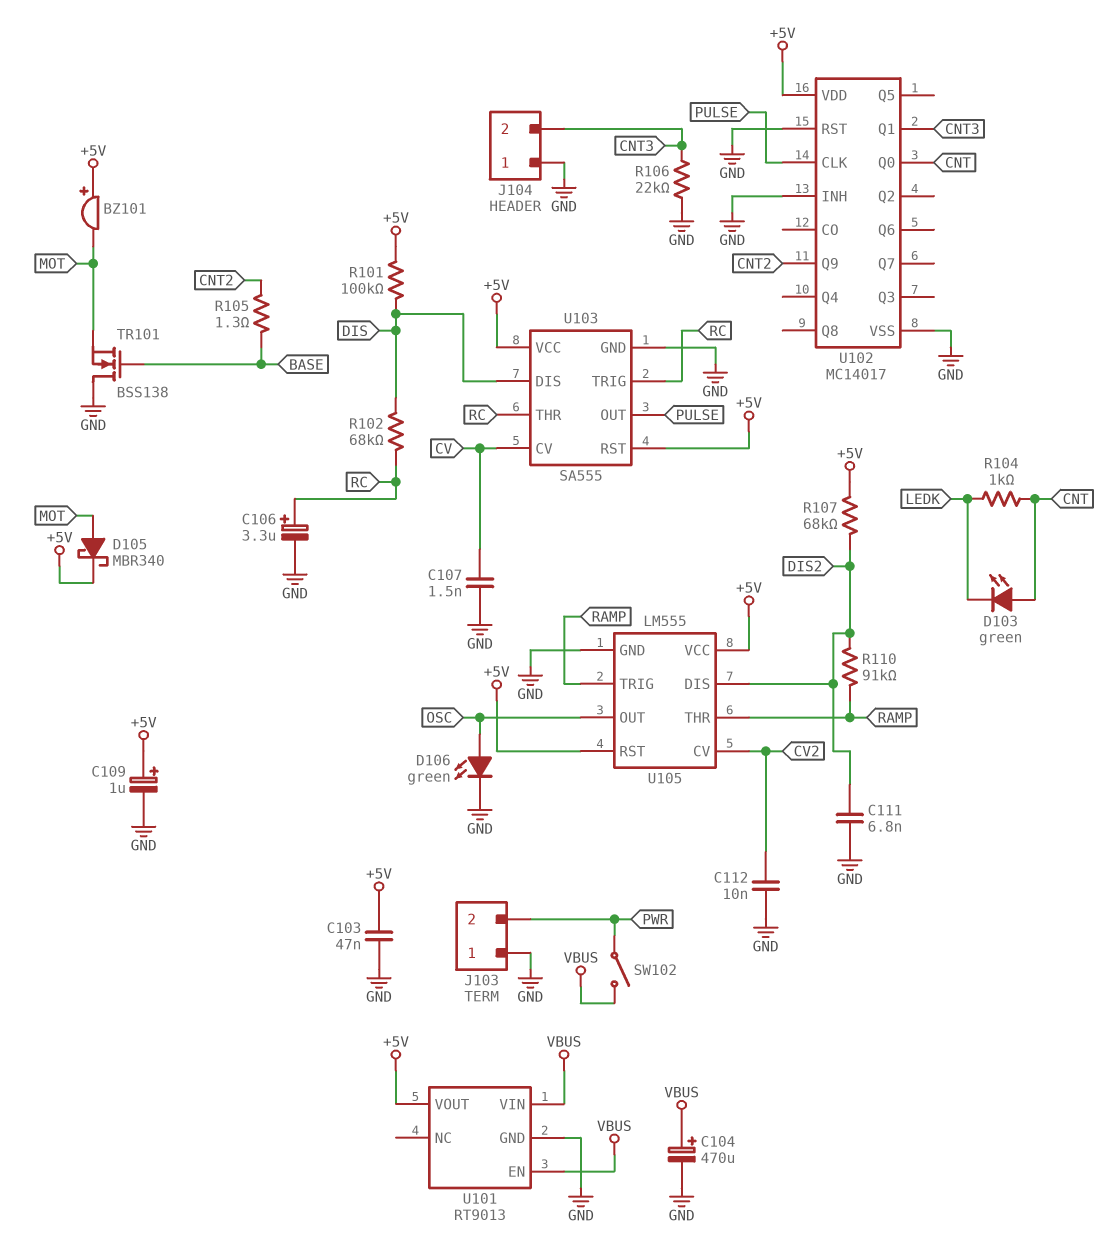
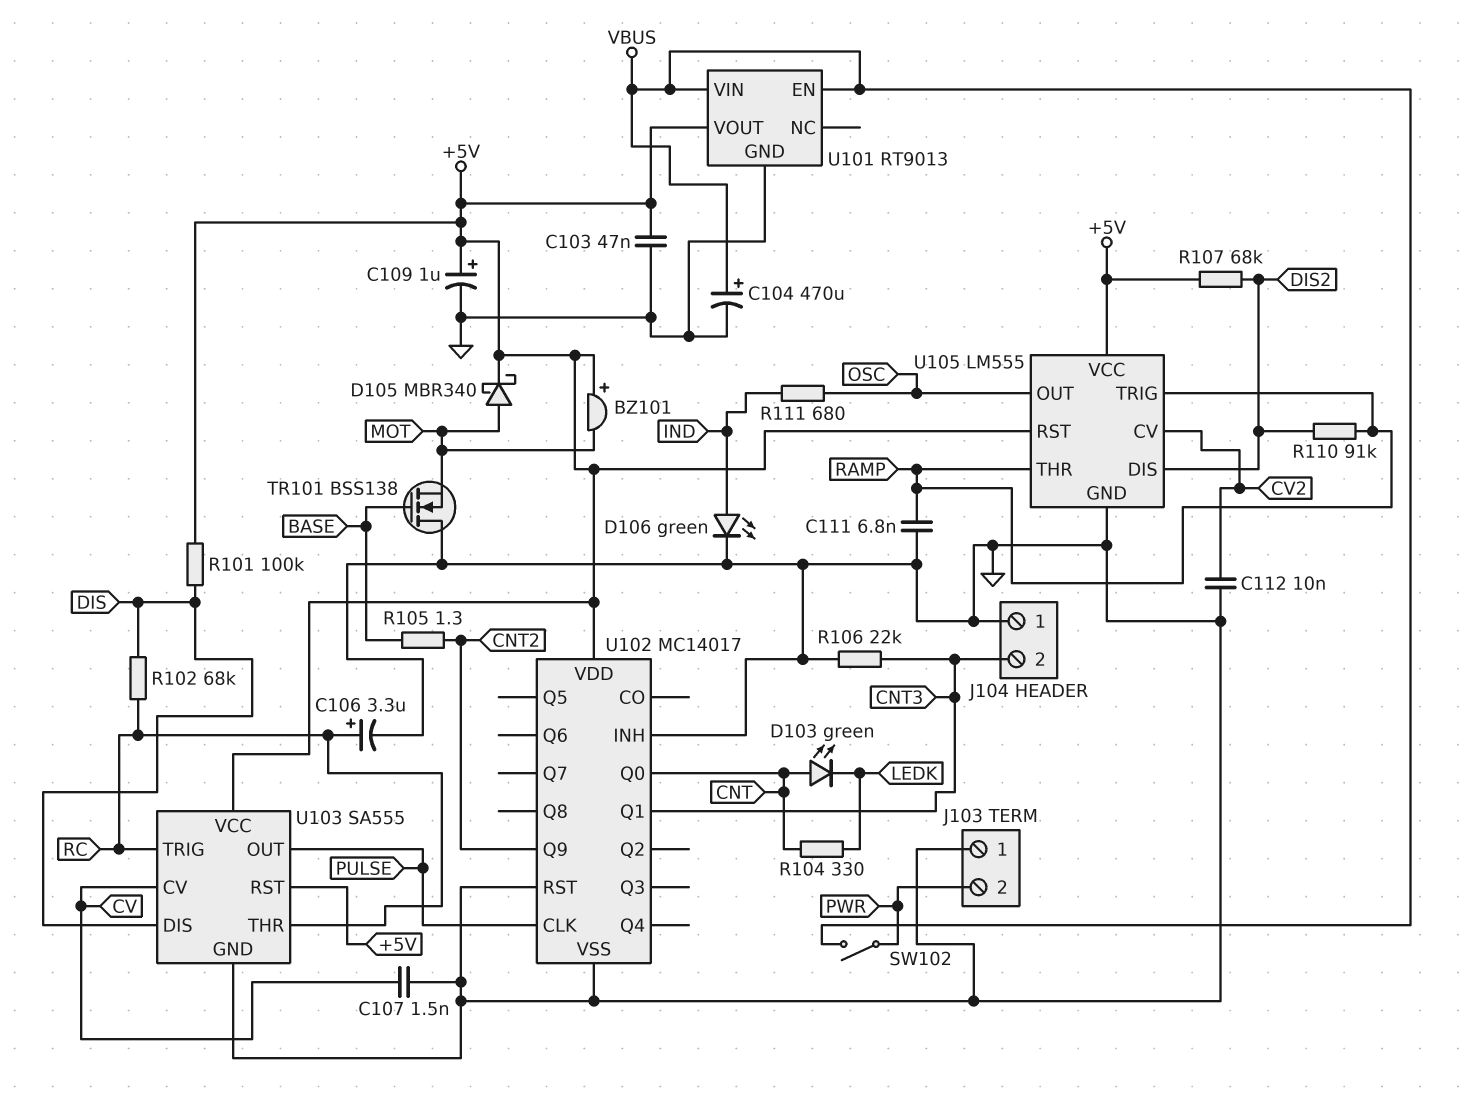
C111: 6.8nF (DIS2, GND) -> 6.8nF (GND, RAMP)
D106: LED green (A OSC, K GND) -> LED green (A IND, K GND)
R104: 1k (CNT, LEDK) -> 330 (CNT, LEDK)
R111: none -> 680 (IND, OSC)

